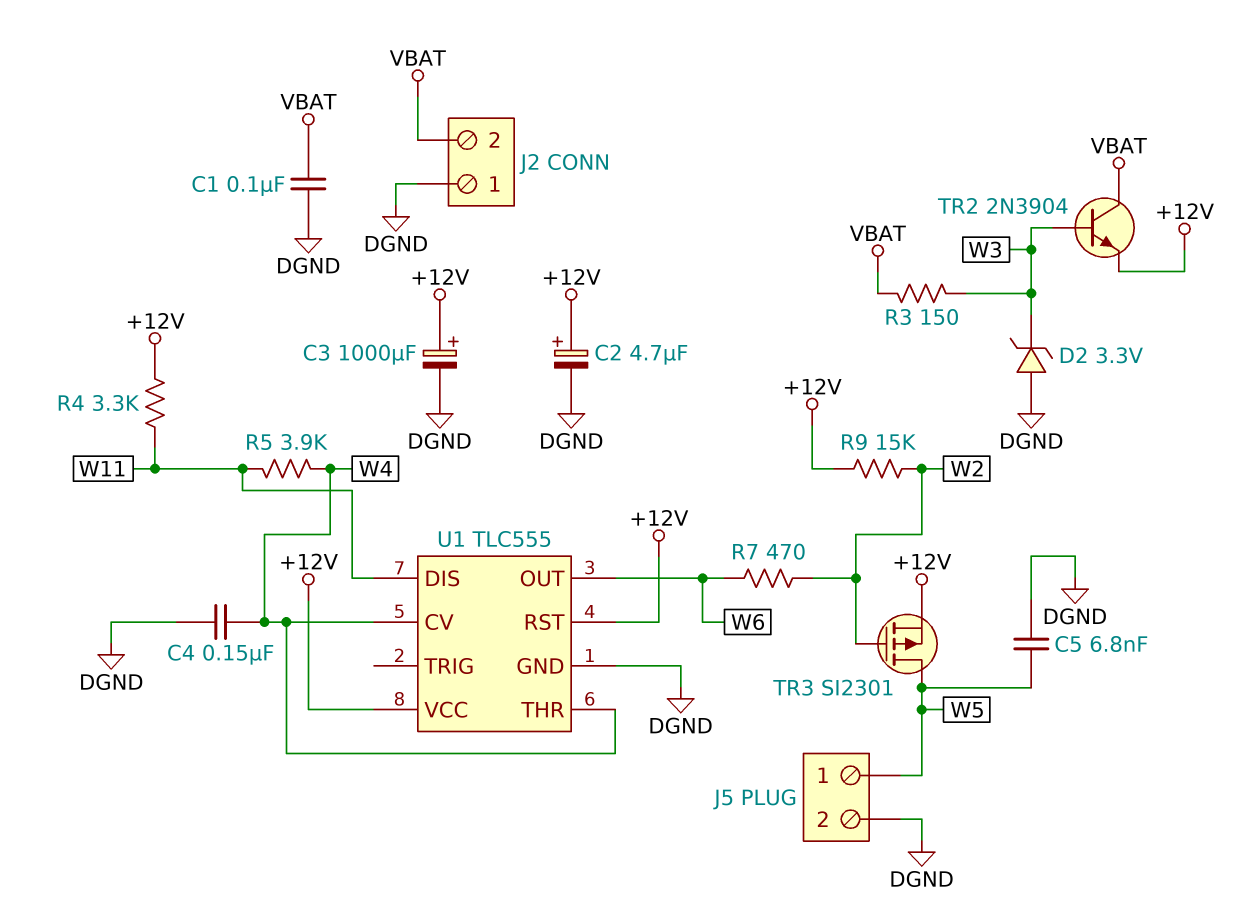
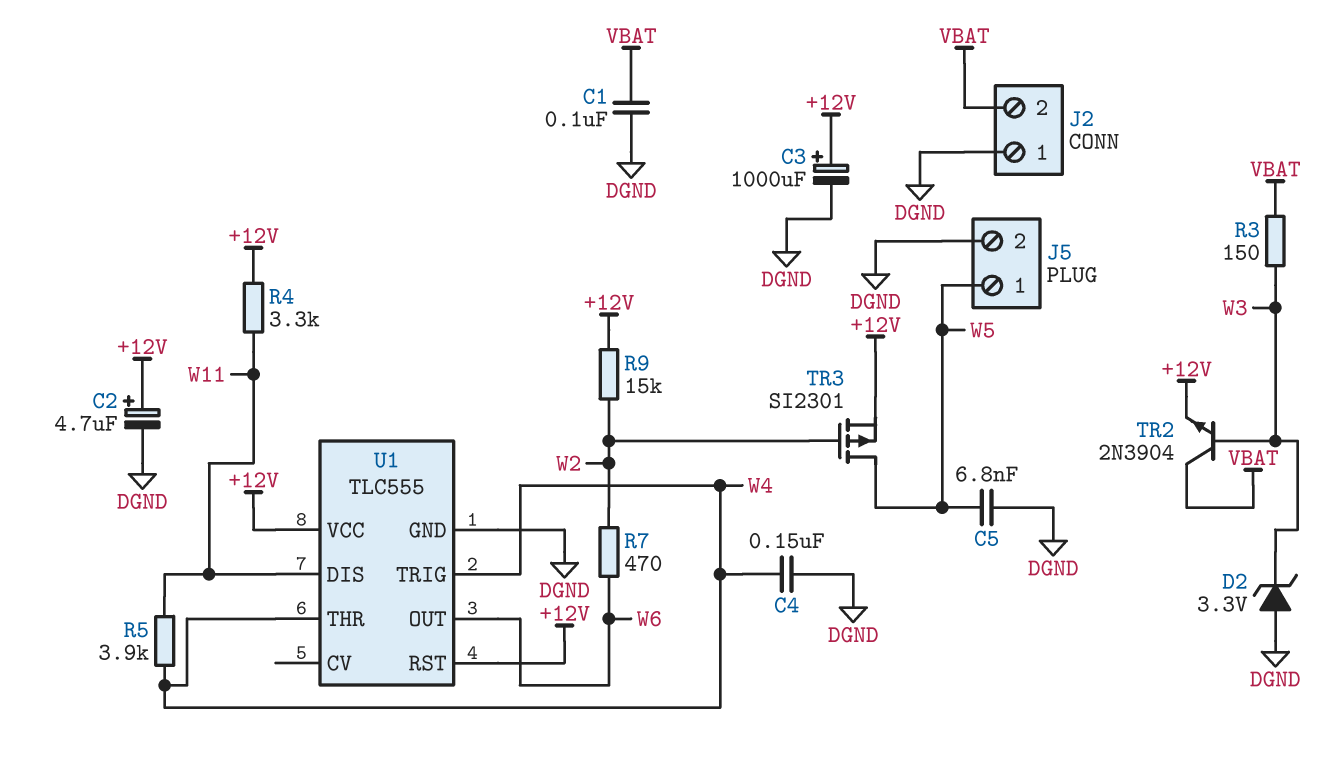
U1 pin CV: W4 -> none
U1 pin TRIG: none -> W4

